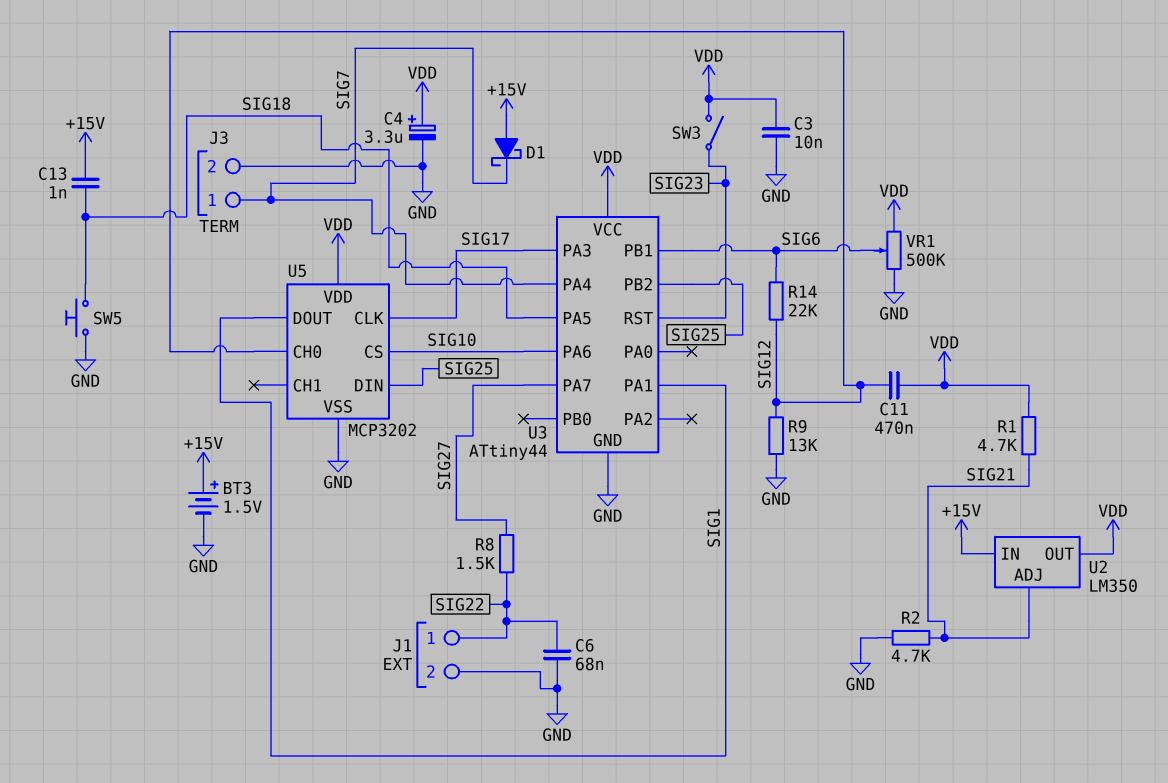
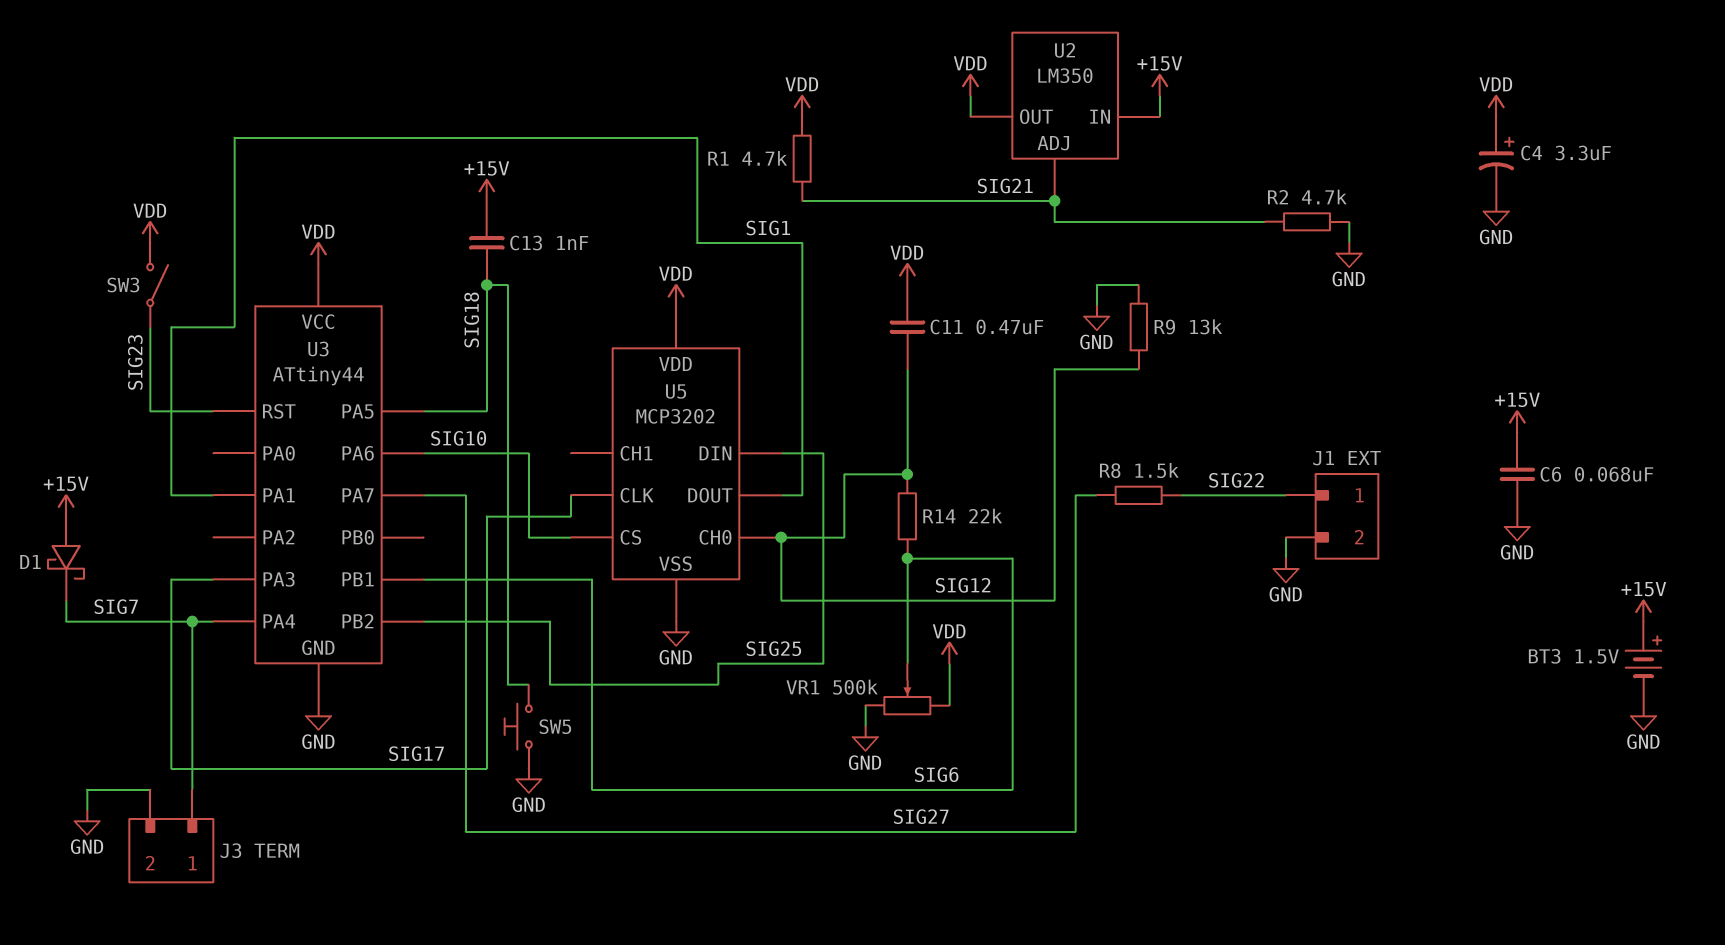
C3: 10nF (GND, VDD) -> none
C6: 68nF (GND, SIG22) -> 68nF (+15V, GND)

